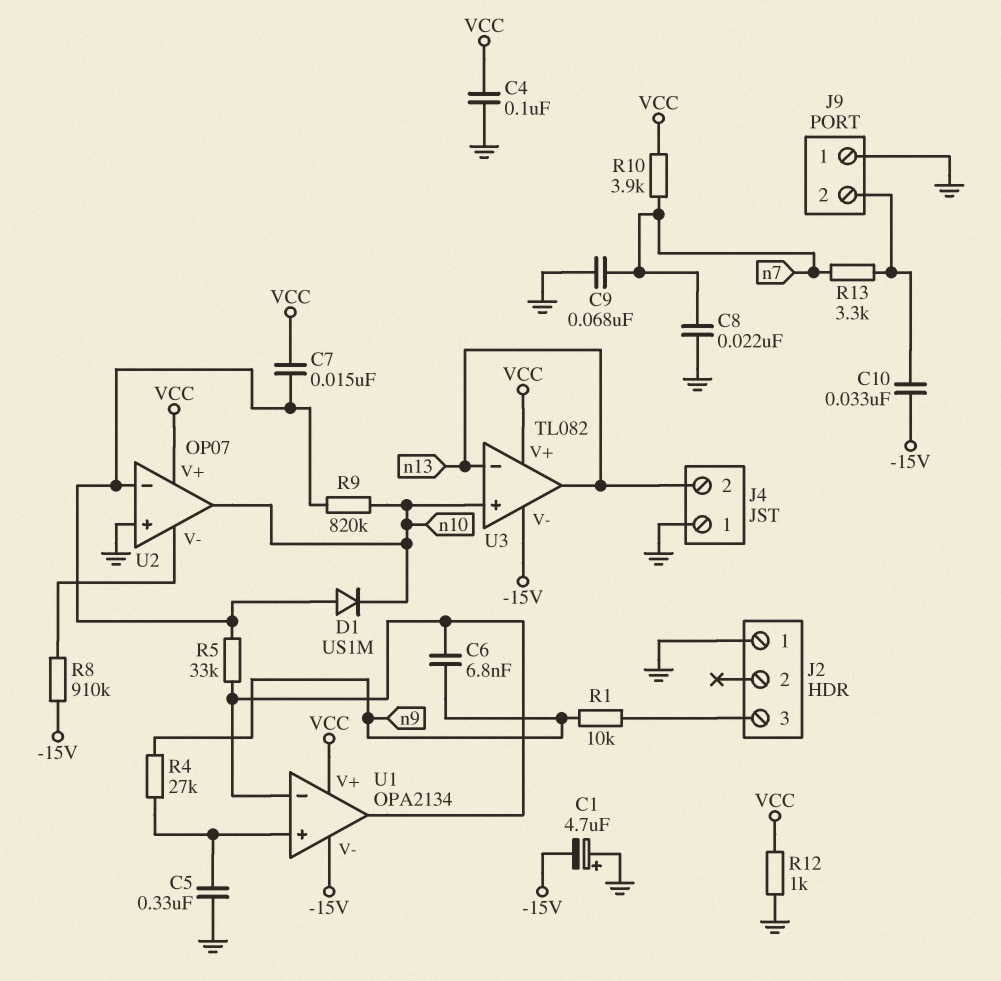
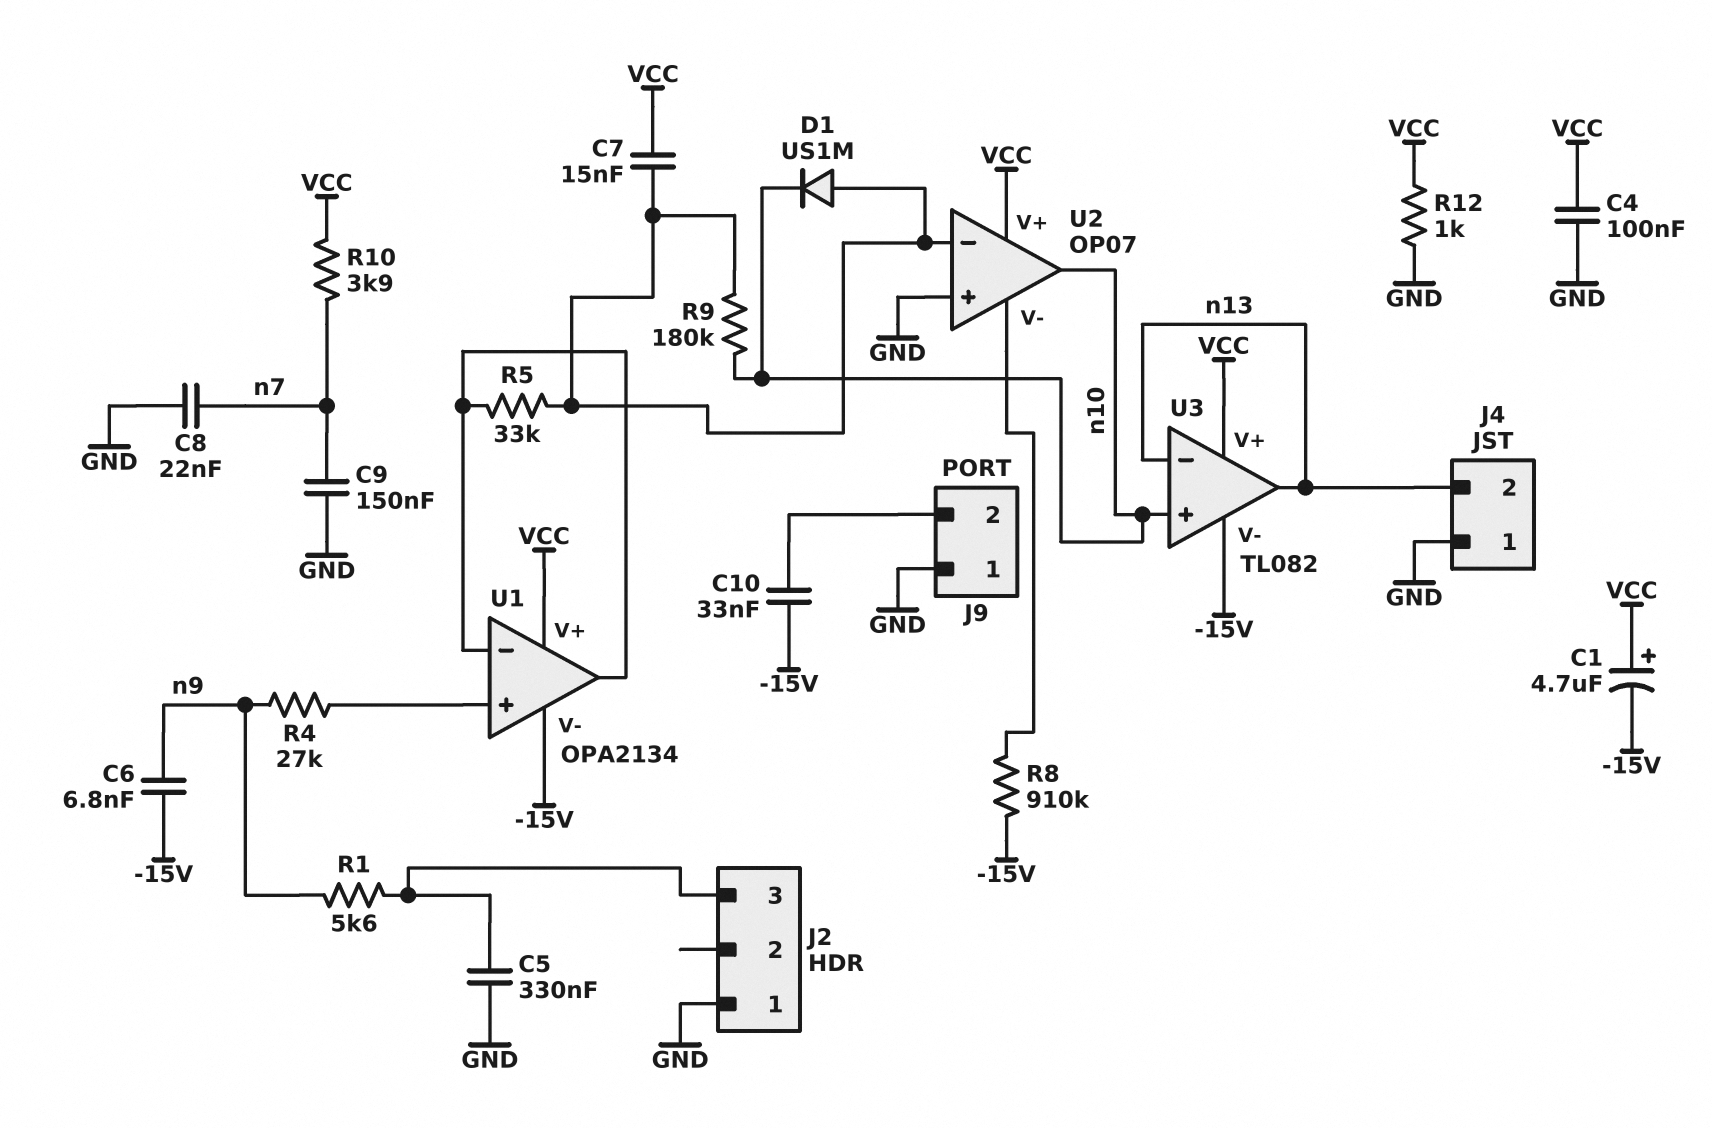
C1: 4.7uF (plus GND, minus -15V) -> 4.7uF (plus VCC, minus -15V)
C5: 330nF (GND, U1/in+) -> 330nF (GND, J2/3)
C6: 6.8nF (U1/in-, n9) -> 6.8nF (-15V, n9)
C9: 68nF (GND, n7) -> 150nF (GND, n7)
R1: 10k (J2/3, n9) -> 5.6k (J2/3, n9)
R9: 820k (U2/in-, n10) -> 180k (U2/in-, n10)
R13: 3.3k (J9/2, n7) -> none

